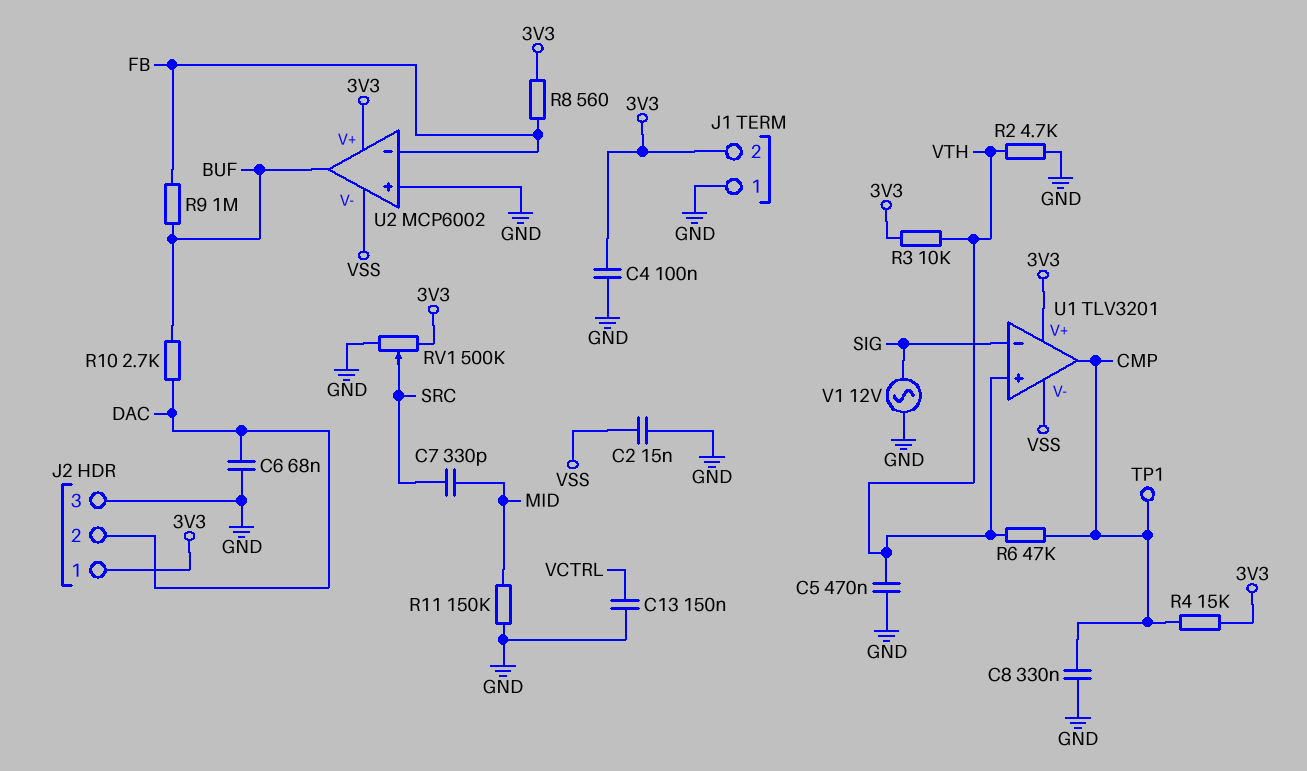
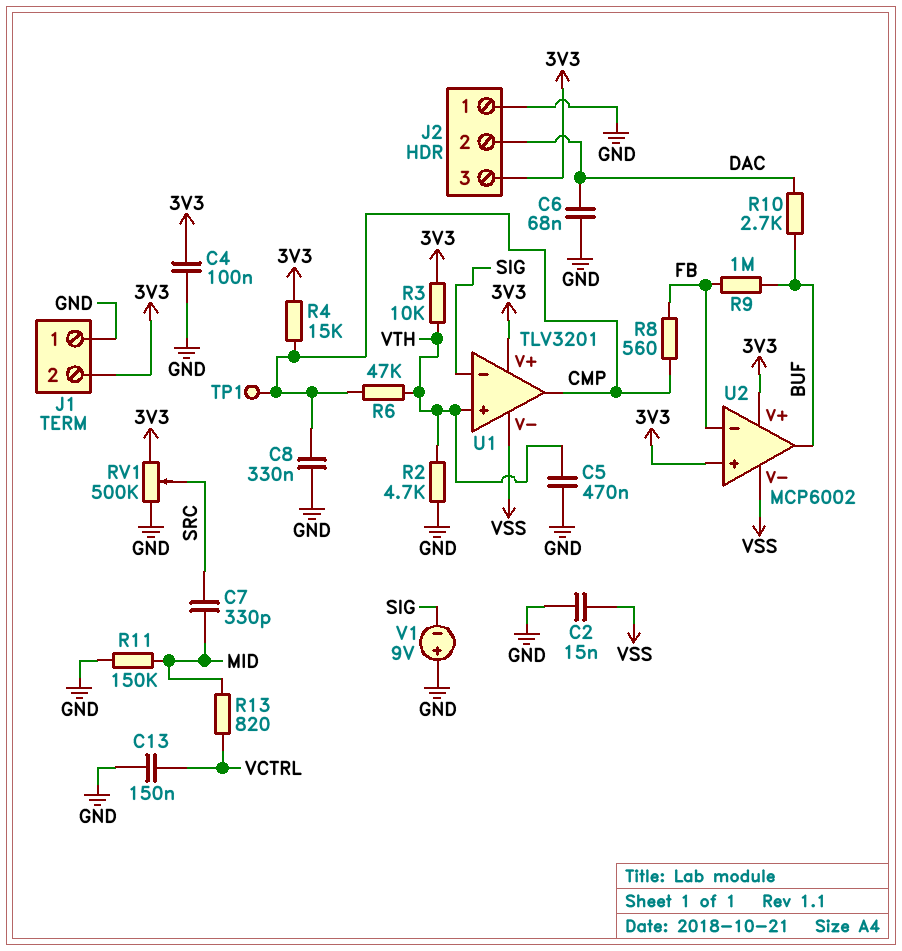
J2 pin 1: 3V3 -> GND
J2 pin 3: GND -> 3V3
R8: 560 (3V3, FB) -> 560 (CMP, FB)
R13: none -> 820 (MID, VCTRL)
U2 pin in+: GND -> 3V3
V1: AC 12V (GND, SIG) -> 9V (plus GND, minus SIG)

